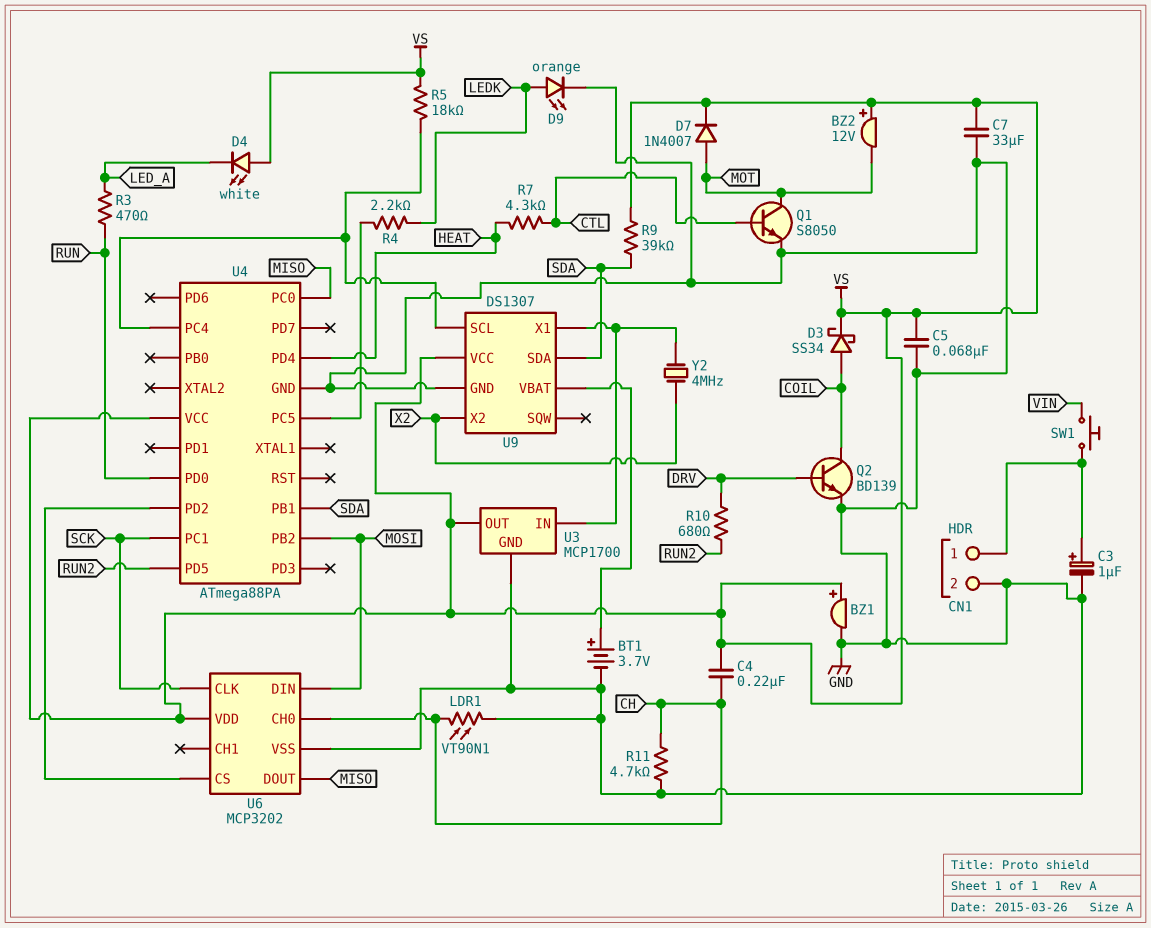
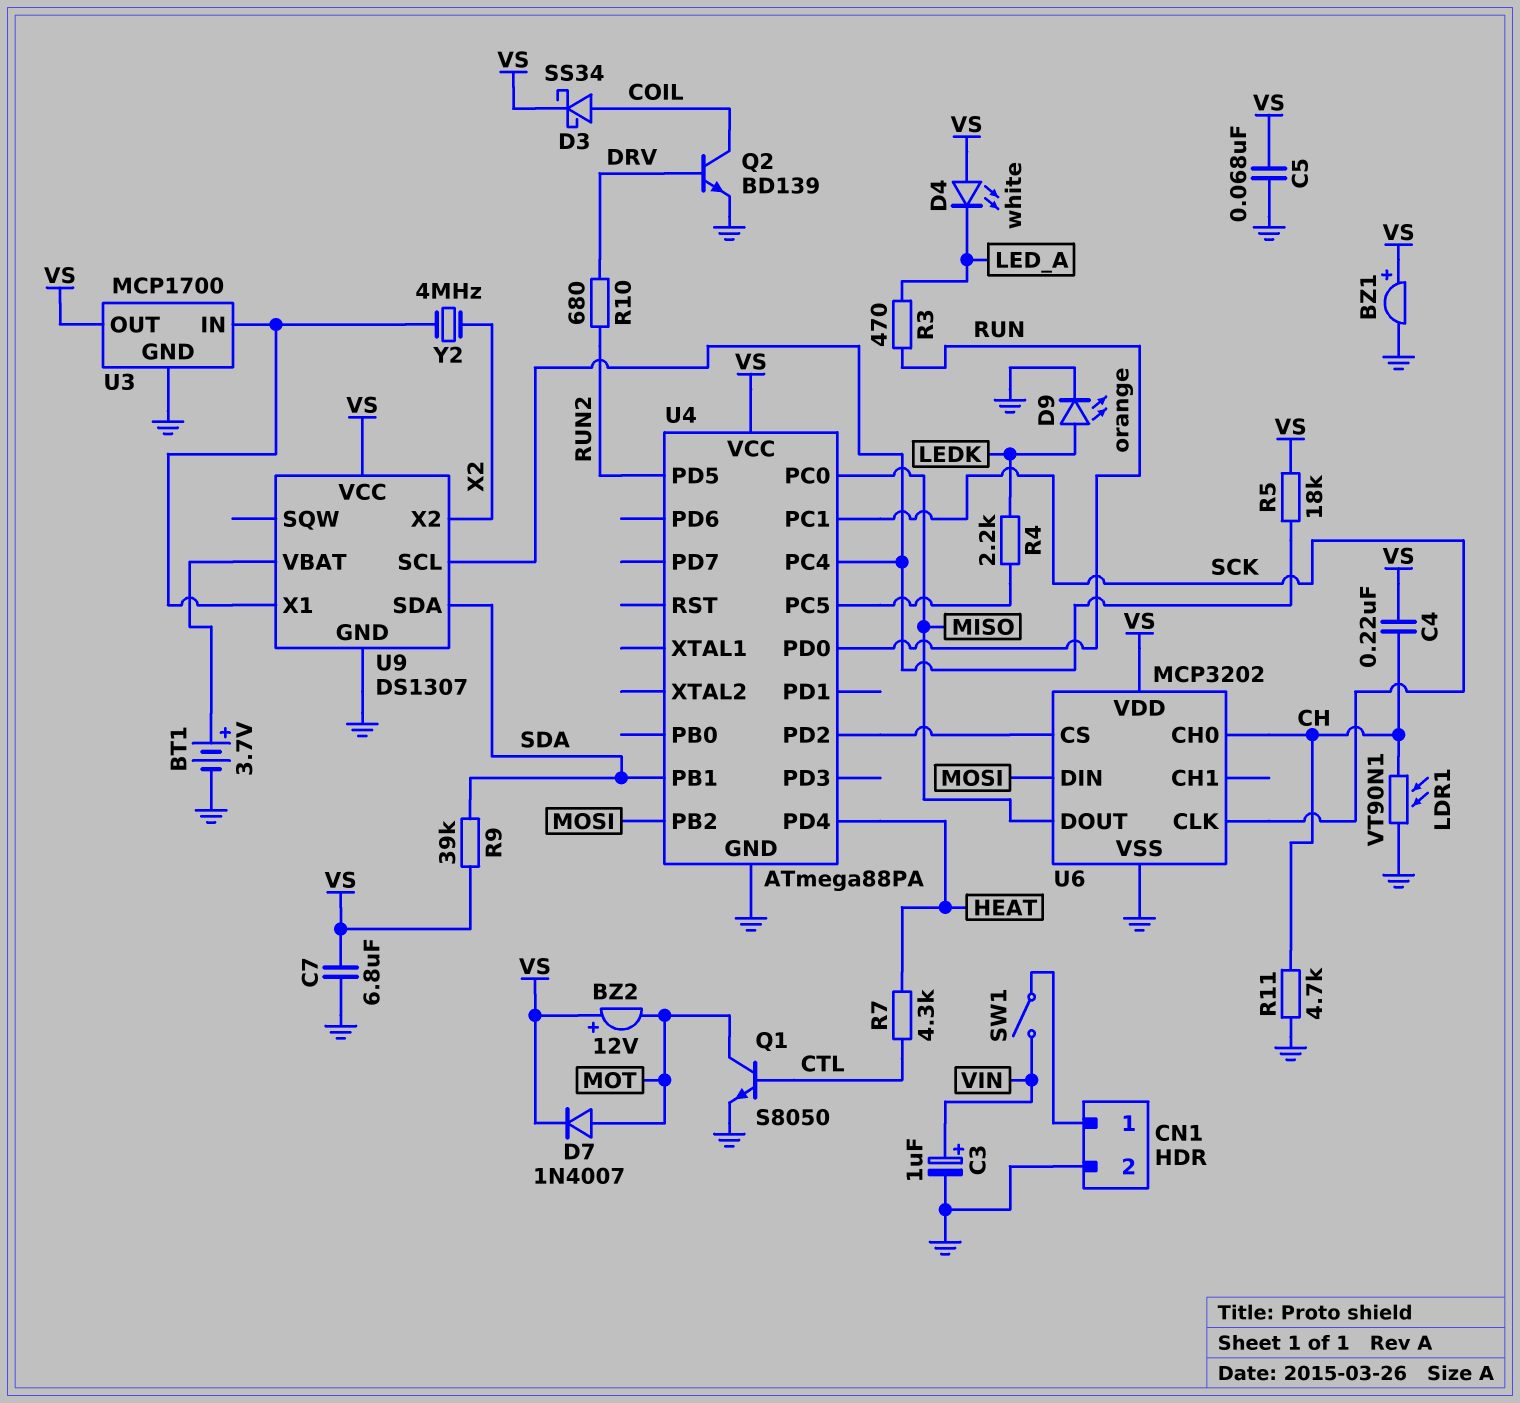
C3: 1uF (plus CN1/1, minus GND) -> 1uF (plus VIN, minus GND)
C7: 33uF (GND, VS) -> 6.8uF (GND, VS)
SW1: button (CN1/1, VIN) -> switch (CN1/1, VIN)

